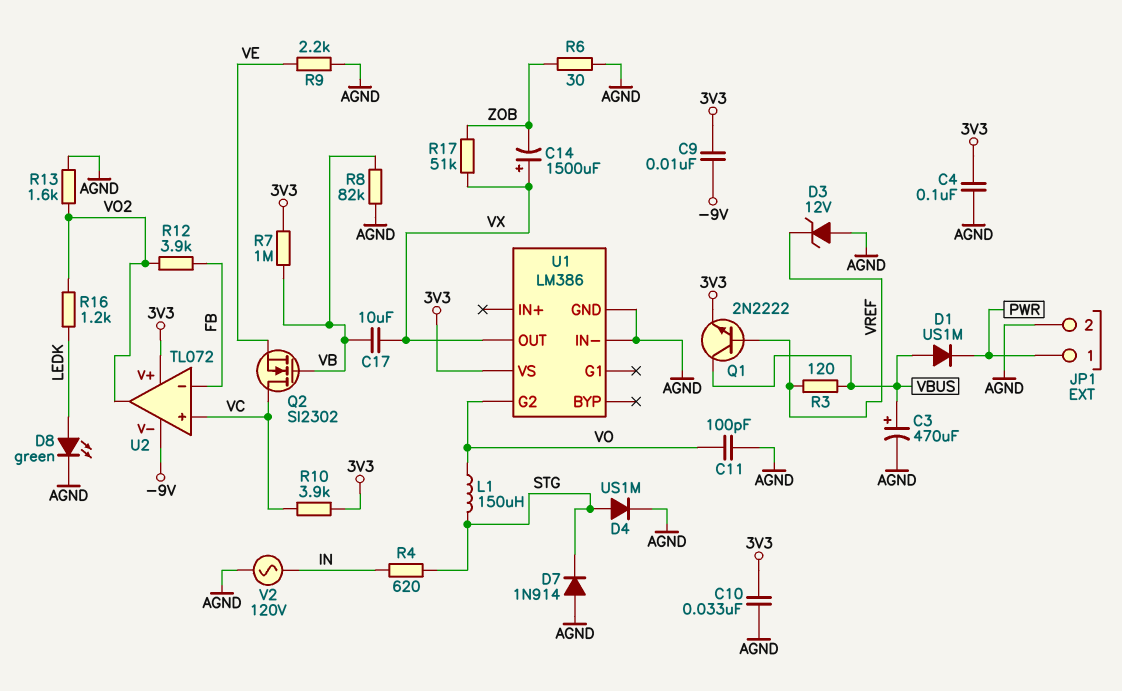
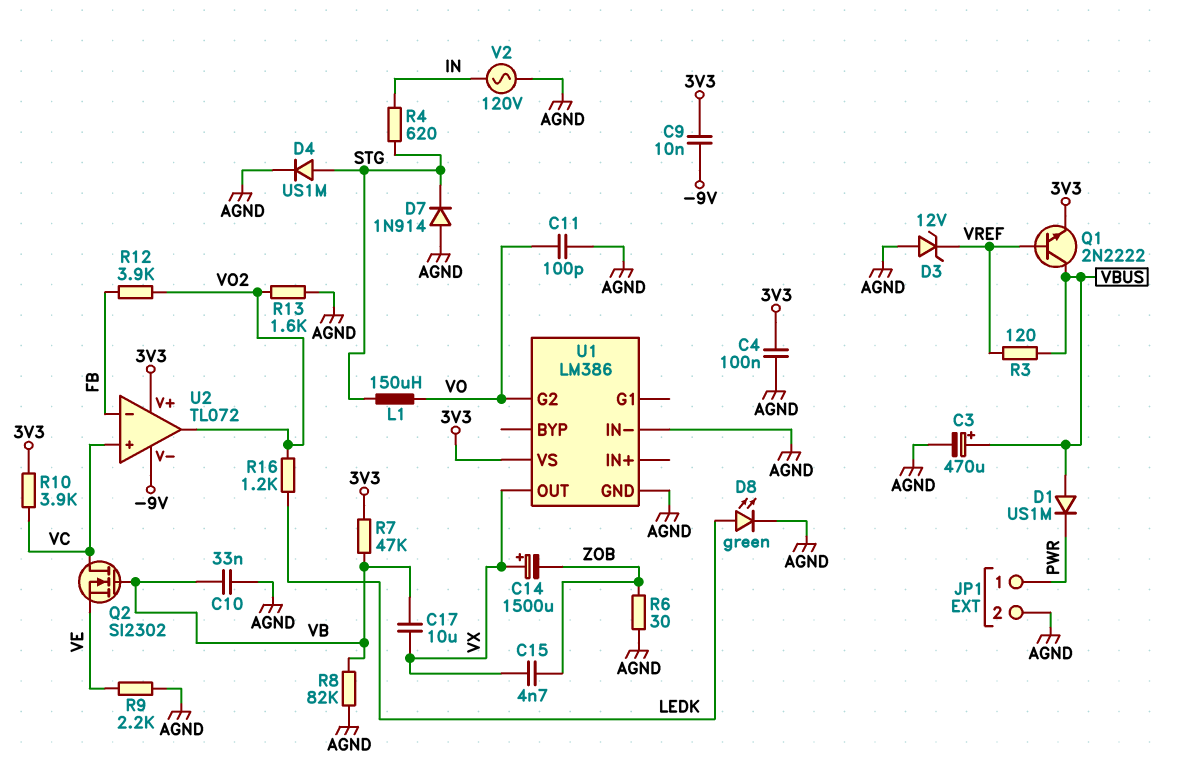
C10: 33nF (3V3, AGND) -> 33nF (AGND, VB)
C15: none -> 4.7nF (VX, ZOB)
R7: 1M (3V3, VB) -> 47k (3V3, VB)
R17: 51k (VX, ZOB) -> none

